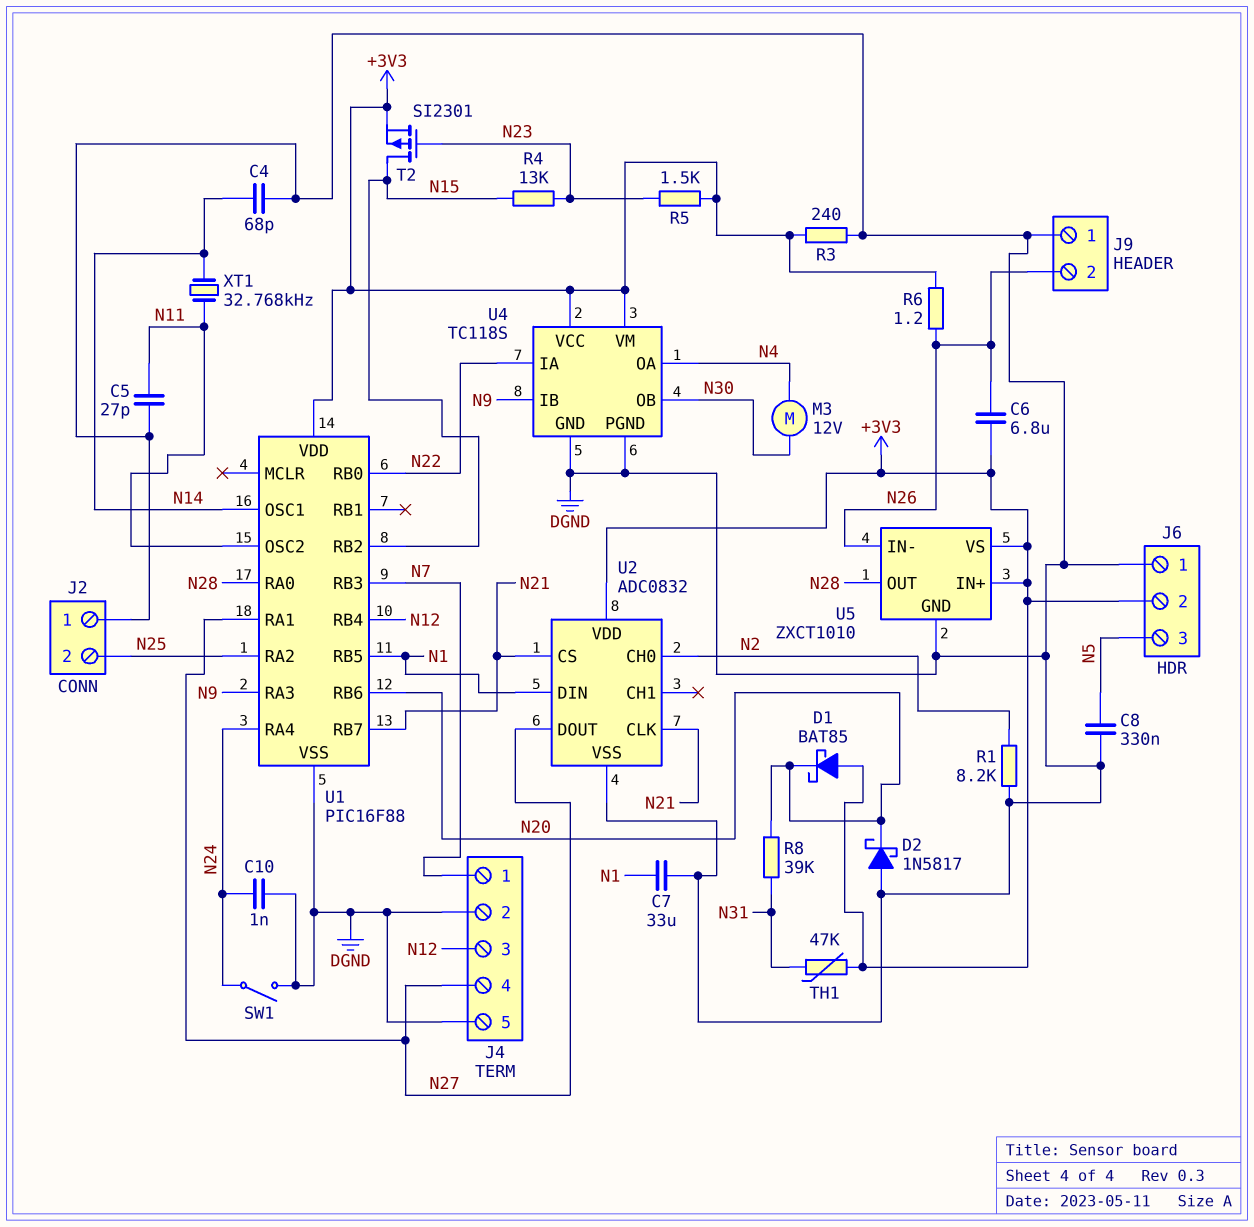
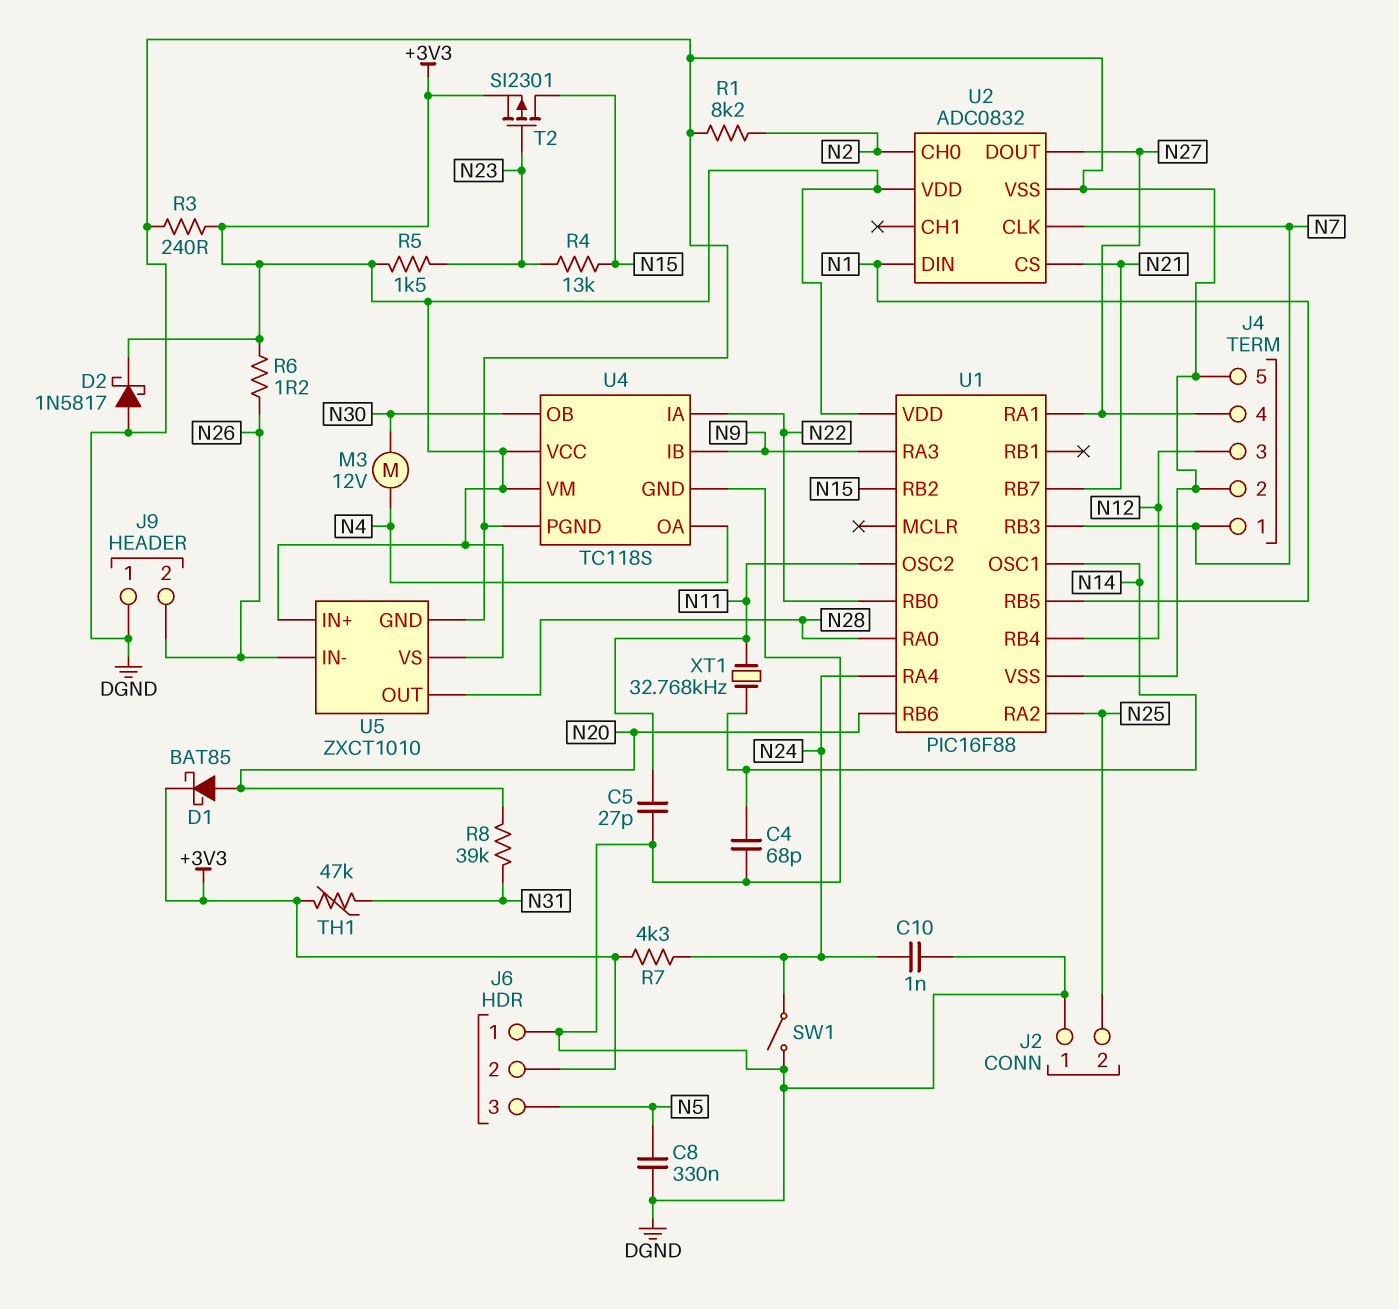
C6: 6.8uF (+3V3, N26) -> none
C7: 33uF (DGND, N1) -> none
D1: schottky BAT85 (A +3V3, K N20) -> schottky BAT85 (A N20, K +3V3)
D2: schottky 1N5817 (A DGND, K N20) -> schottky 1N5817 (A DGND, K +3V3)
R7: none -> 4.3k (+3V3, N24)
U2 pin CLK: N21 -> N7

